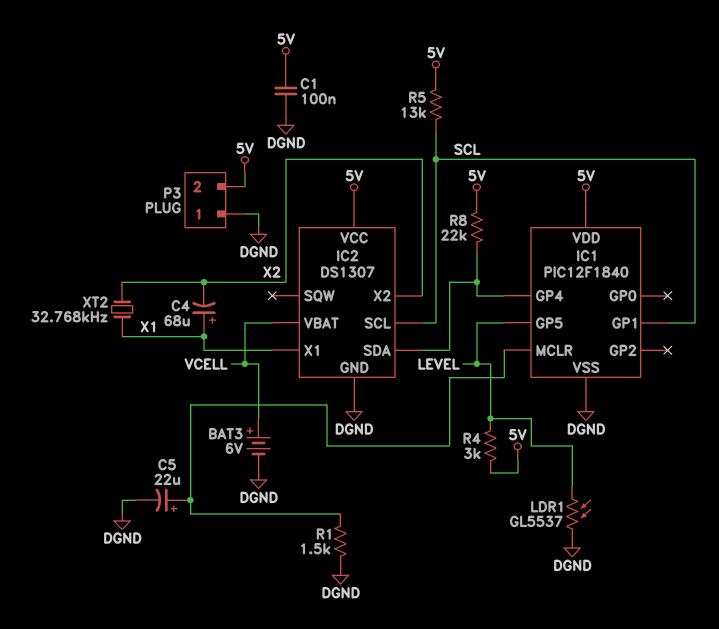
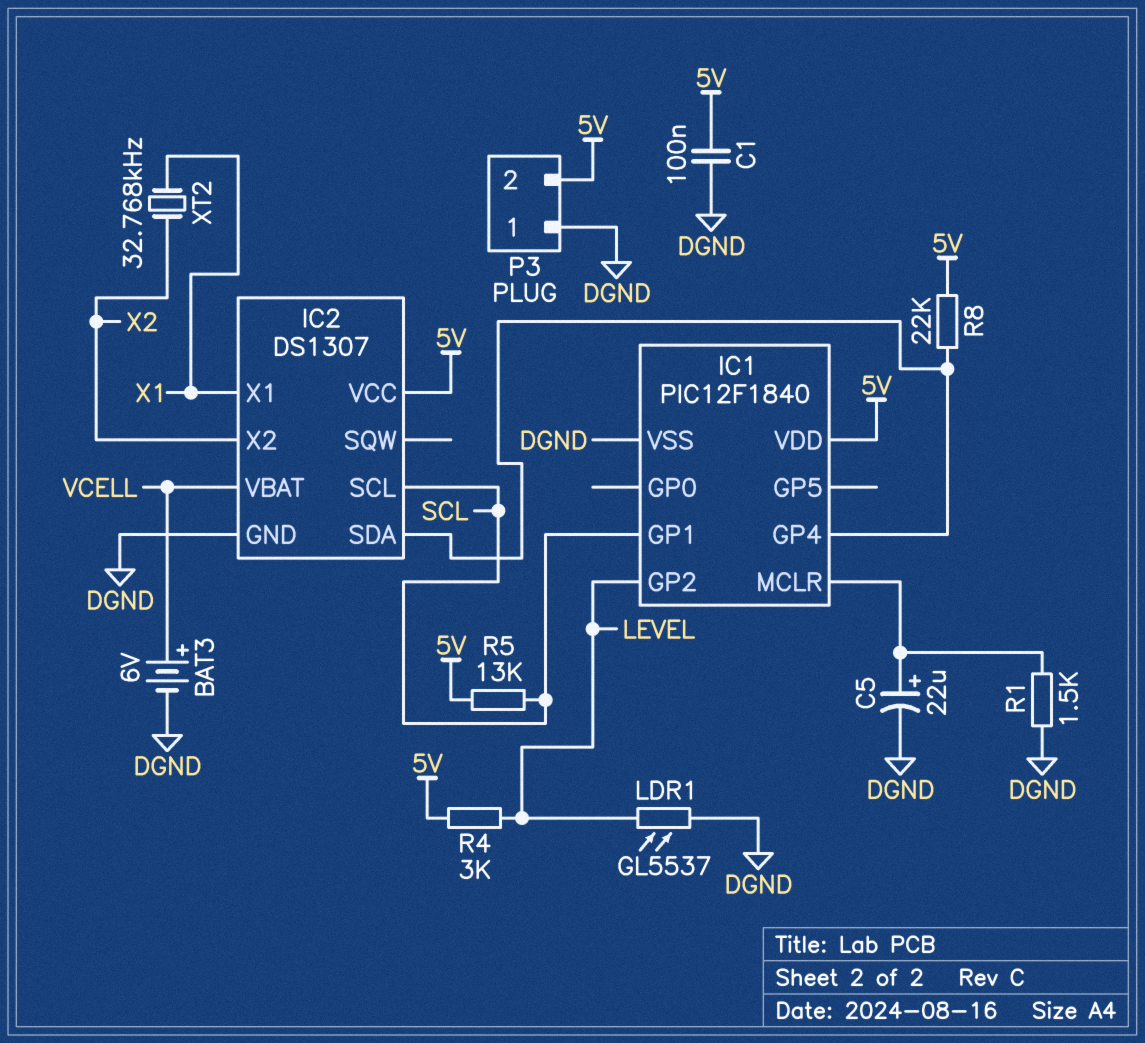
C4: 68uF (plus X1, minus X2) -> none
IC1 pin GP2: none -> LEVEL
IC1 pin GP5: LEVEL -> none

